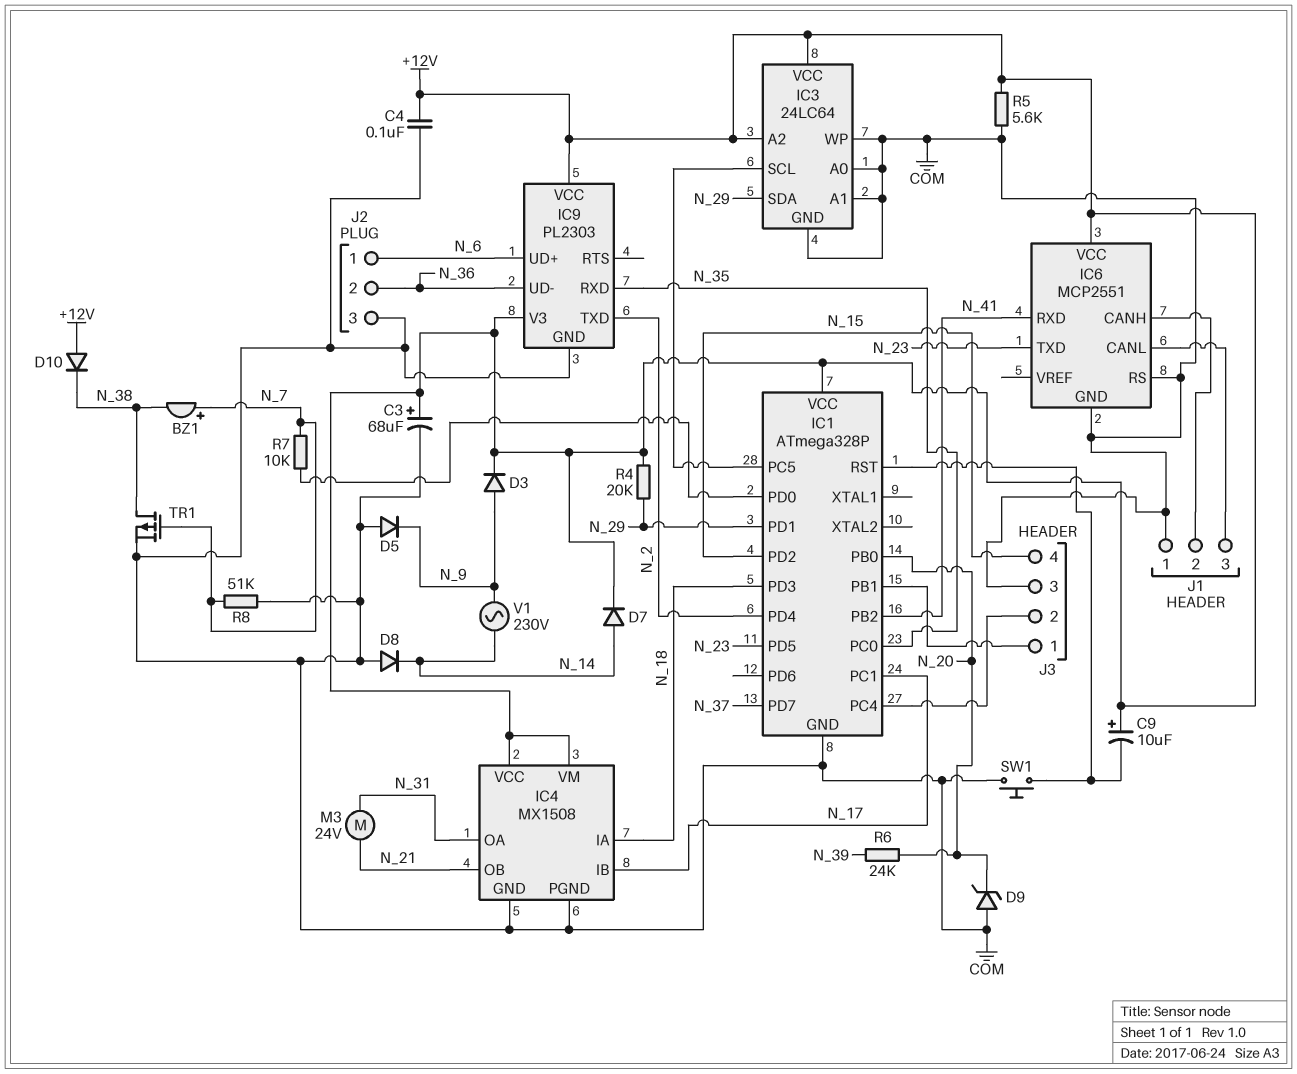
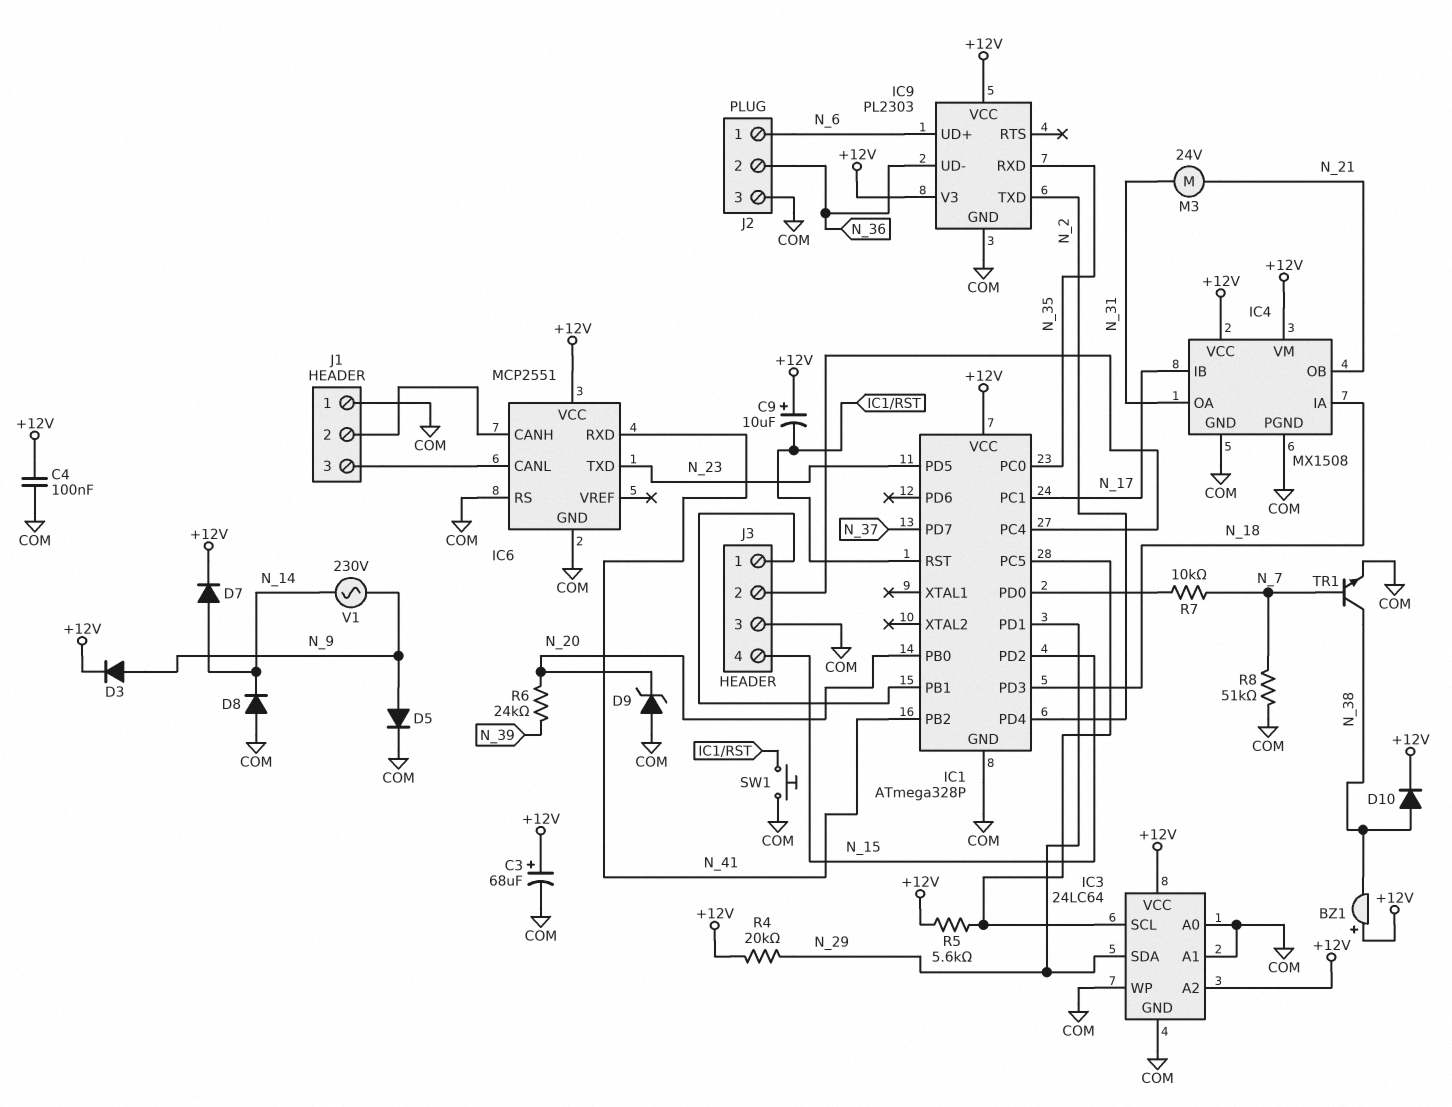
BZ1: buzzer (plus N_7, minus N_38) -> buzzer (plus +12V, minus N_38)
D5: diode (A COM, K N_9) -> diode (A N_9, K COM)
D10: diode (A +12V, K N_38) -> diode (A N_38, K +12V)
R5: 5.6k (+12V, COM) -> 5.6k (+12V, IC1/PC5)
TR1: PMOS (G N_7, D N_38, S COM) -> NPN (B N_7, C N_38, E COM)

